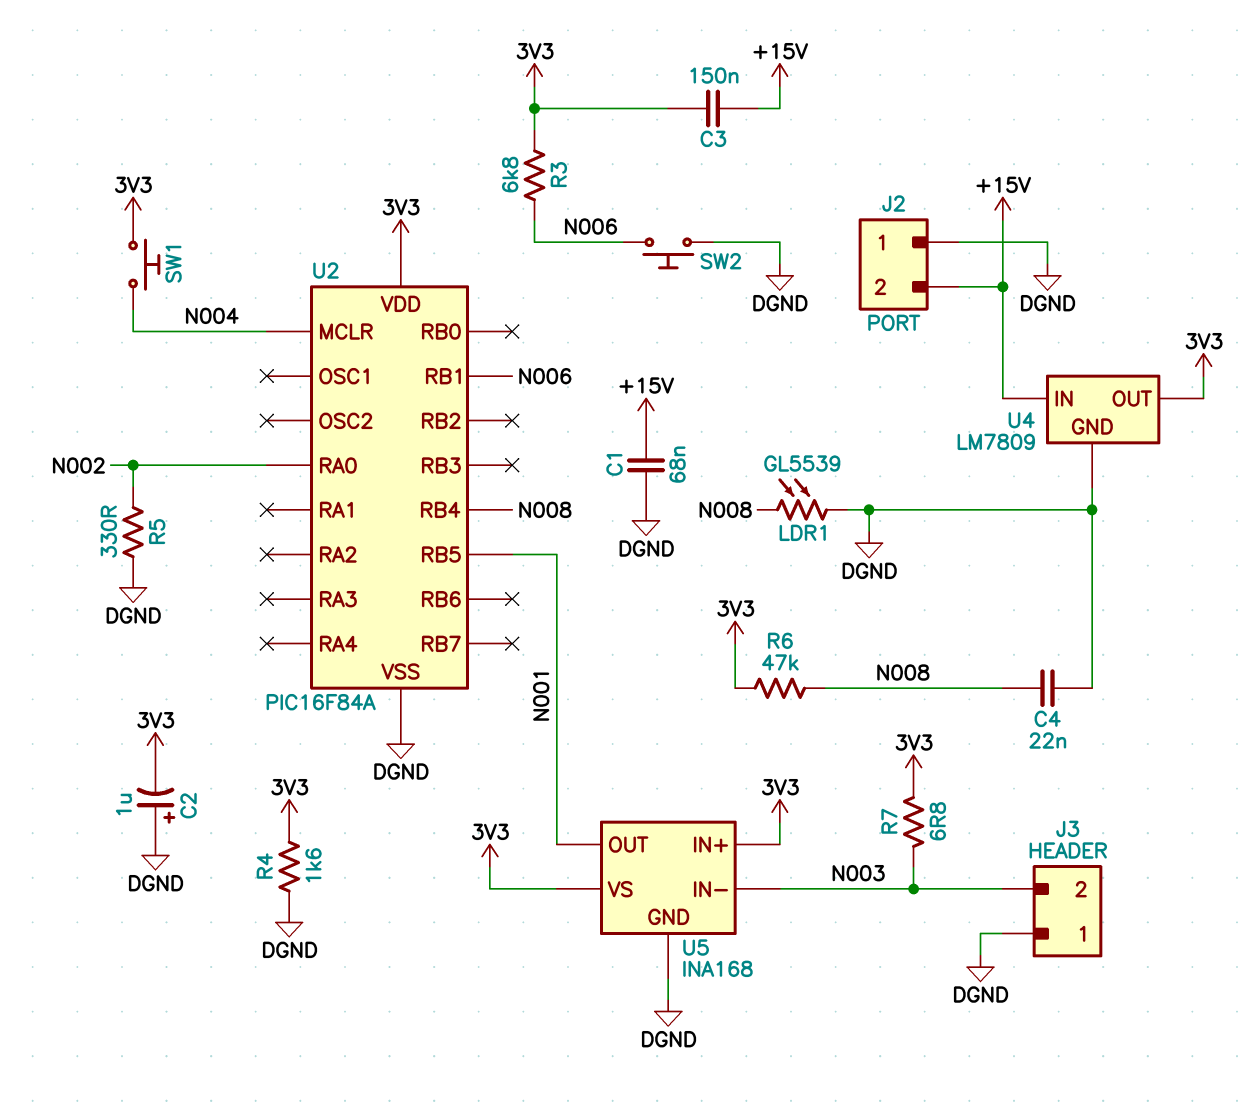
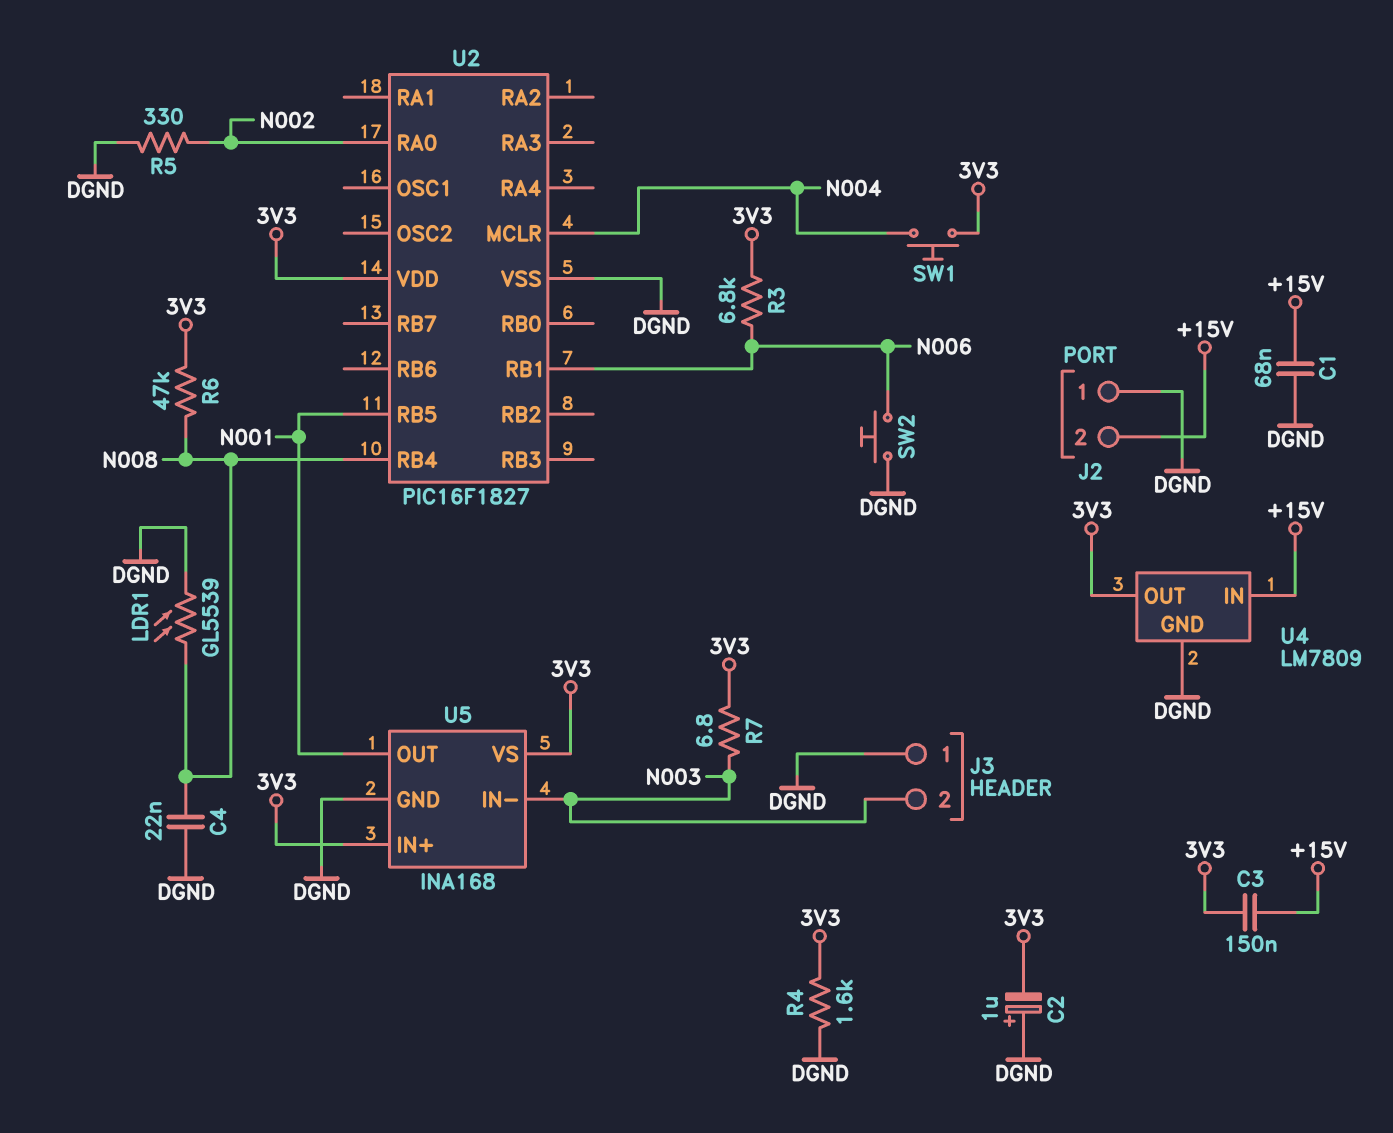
U2: PIC16F84A -> PIC16F1827

